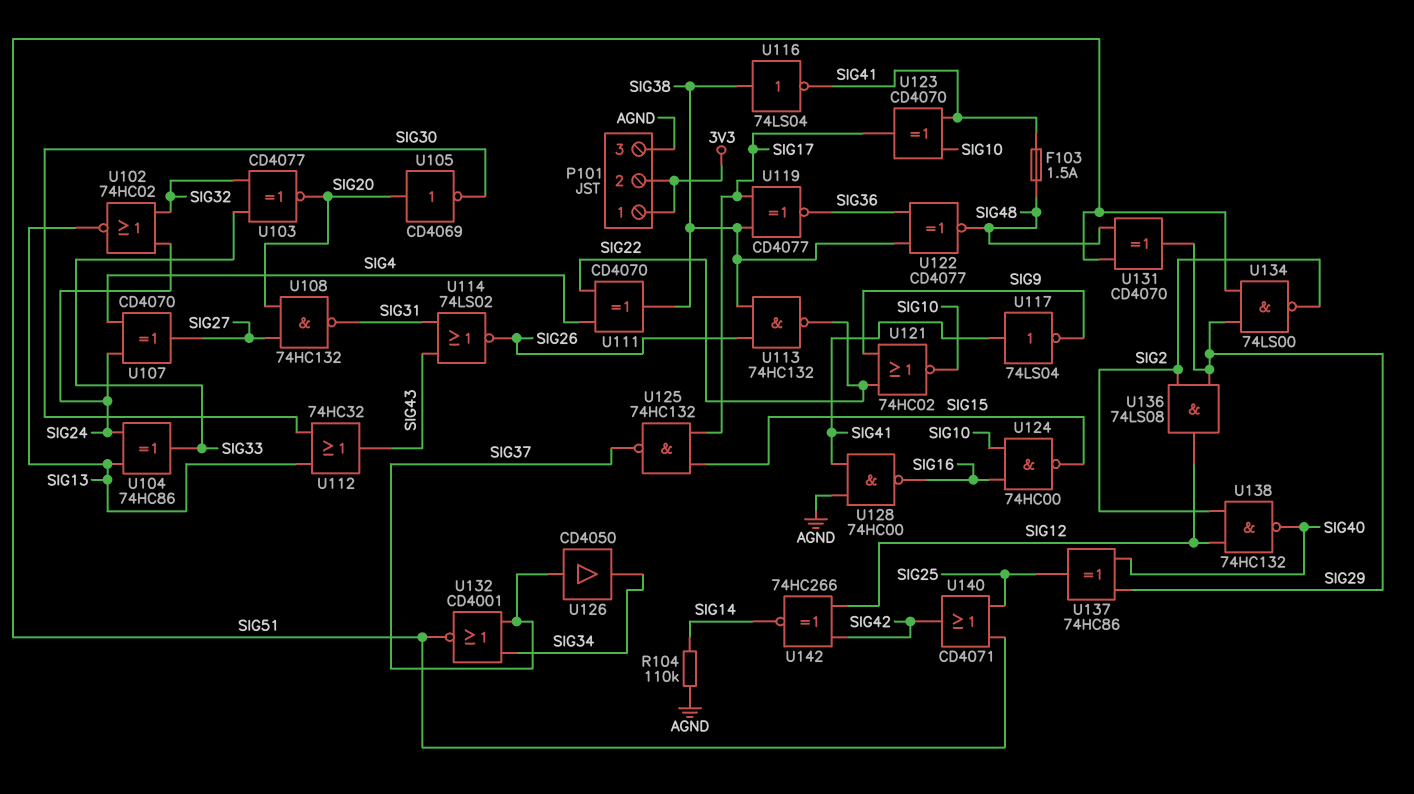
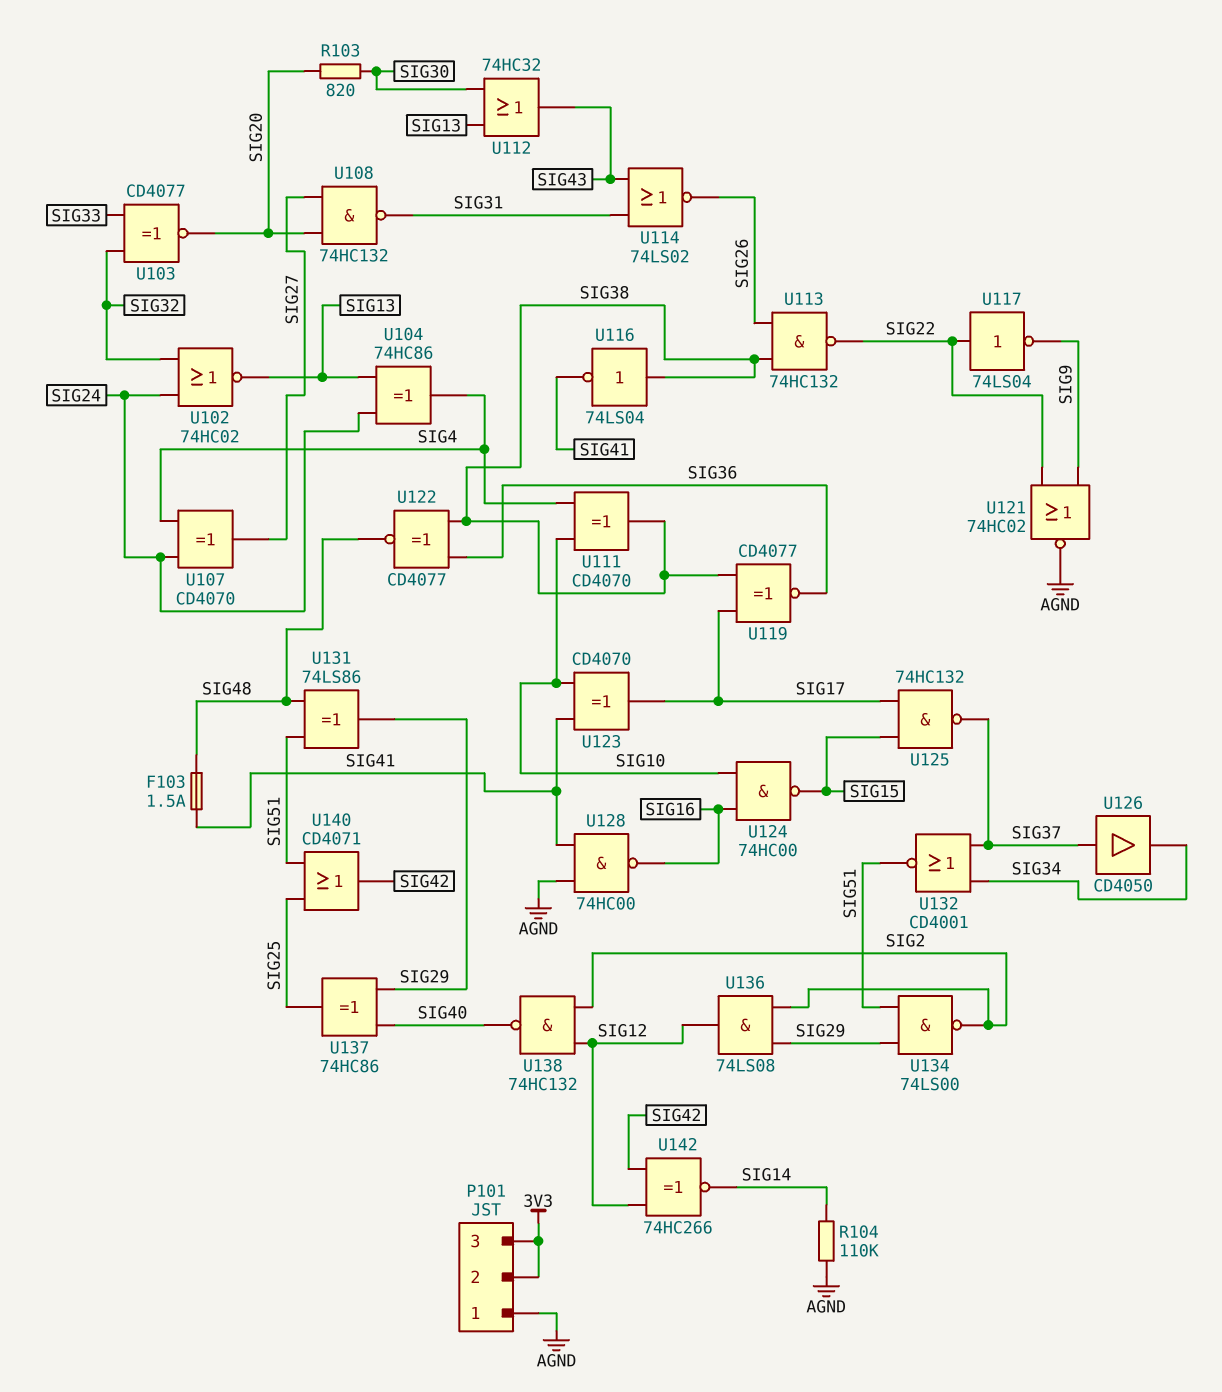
P101 pin 1: 3V3 -> AGND
P101 pin 3: AGND -> 3V3
R103: none -> 820 (SIG20, SIG30)
U104: XOR 74HC86 (in SIG13, in SIG24, out SIG33) -> XOR 74HC86 (in SIG13, in SIG24, out SIG4)
U105: NOT CD4069 (in SIG20, out SIG30) -> none
U111: XOR CD4070 (in SIG4, in SIG22, out SIG38) -> XOR CD4070 (in SIG4, in SIG10, out SIG38)
U117: NOT 74LS04 (in SIG41, out SIG9) -> NOT 74LS04 (in SIG22, out SIG9)
U121: NOR 74HC02 (in SIG9, in SIG22, out SIG10) -> NOR 74HC02 (in SIG9, in SIG22, out AGND)
U131: XOR CD4070 (in SIG48, in SIG51, out SIG29) -> XOR 74LS86 (in SIG48, in SIG51, out SIG29)

